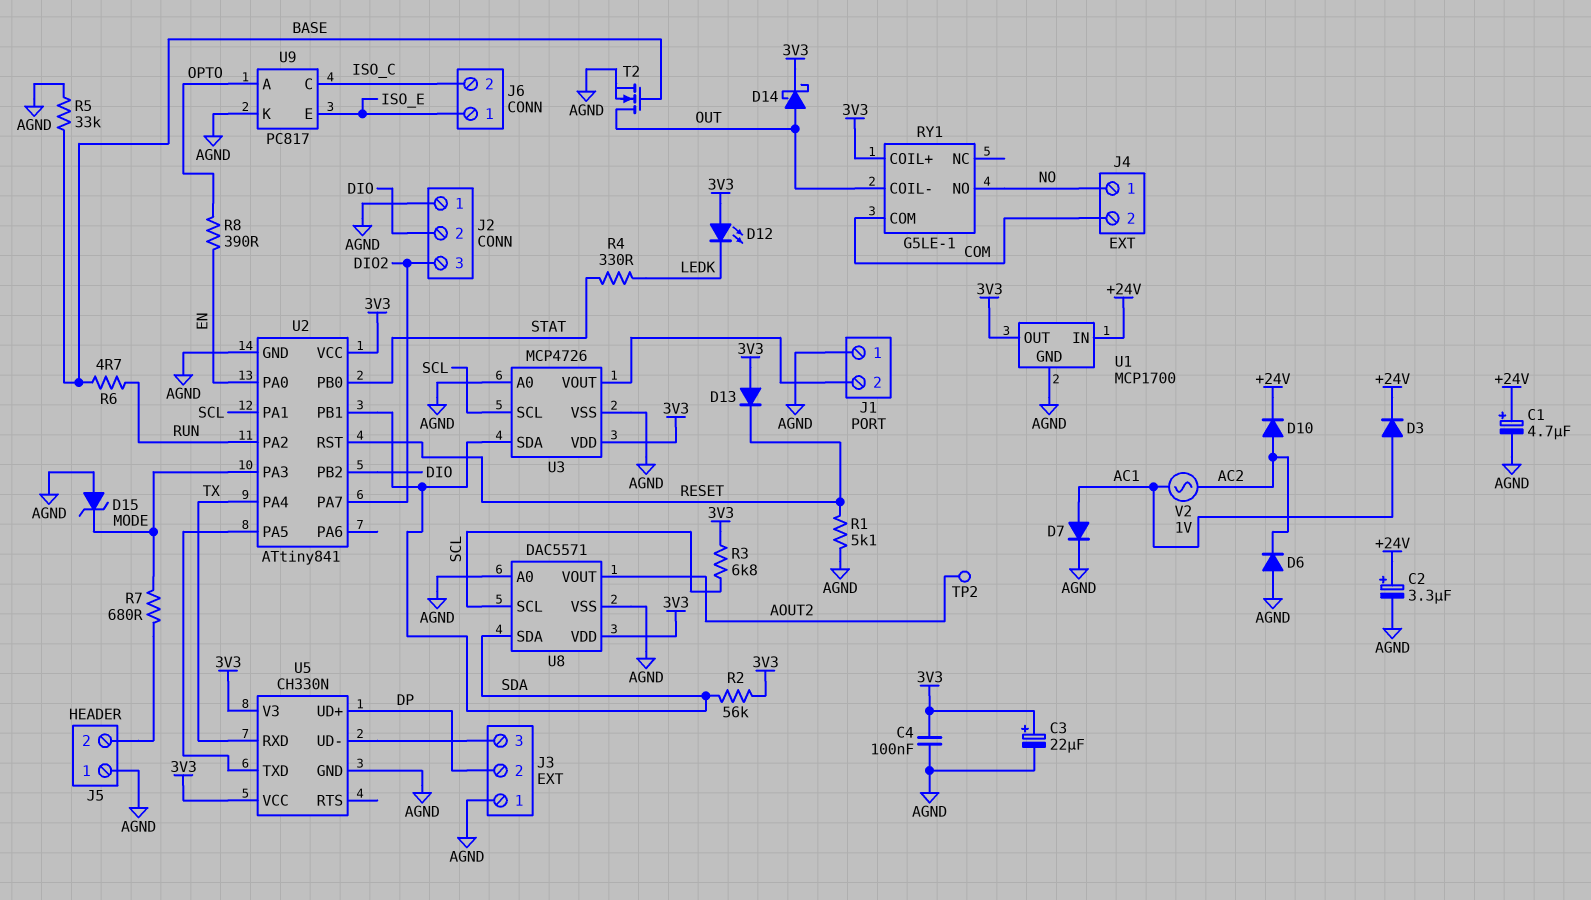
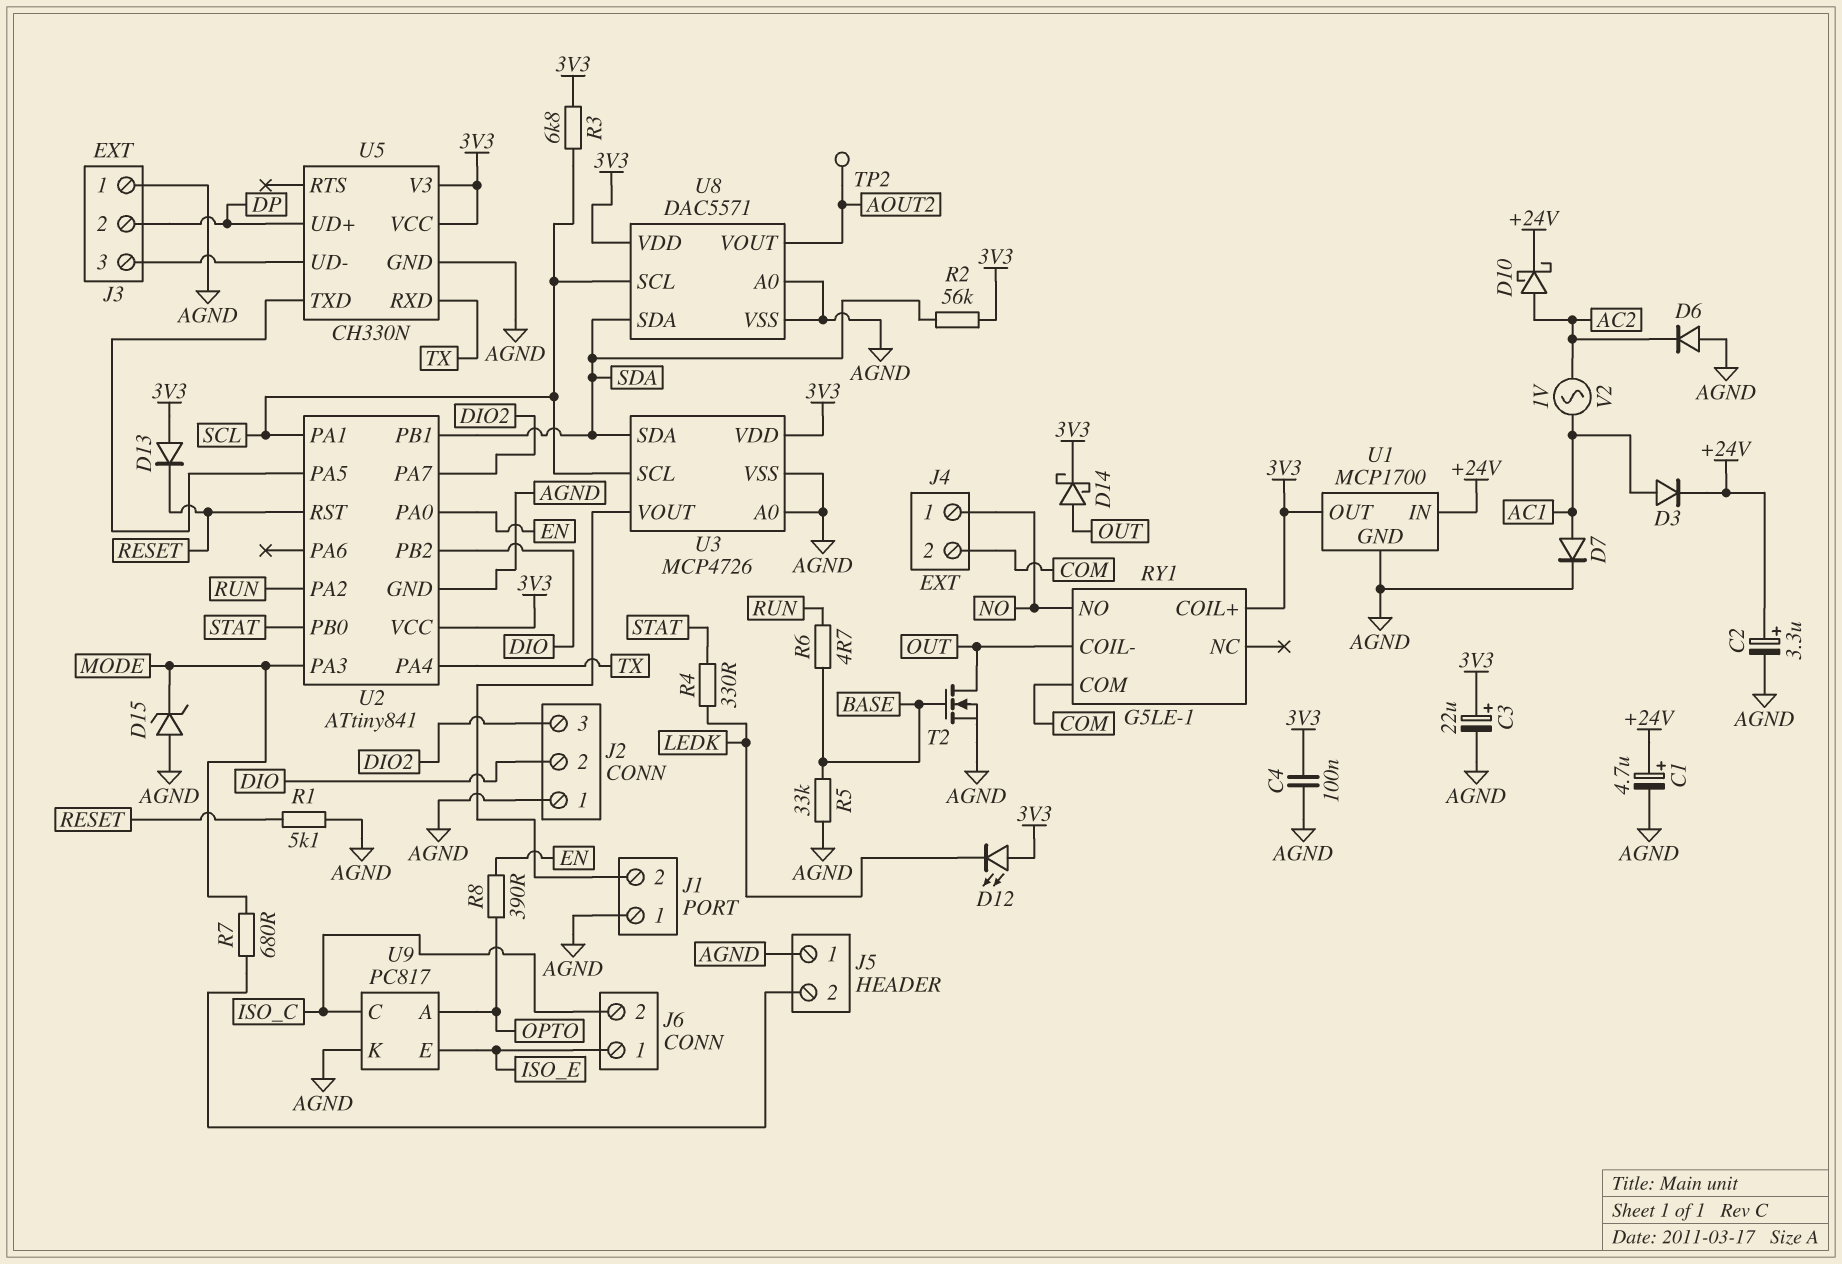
D10: diode (A AC2, K +24V) -> schottky (A AC2, K +24V)

